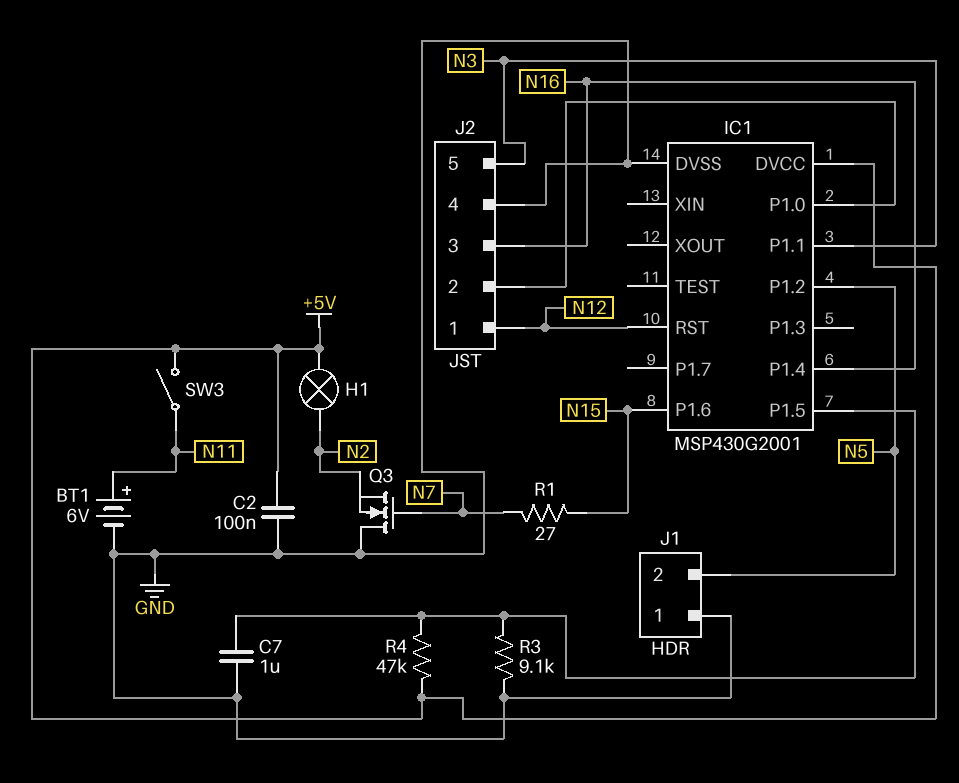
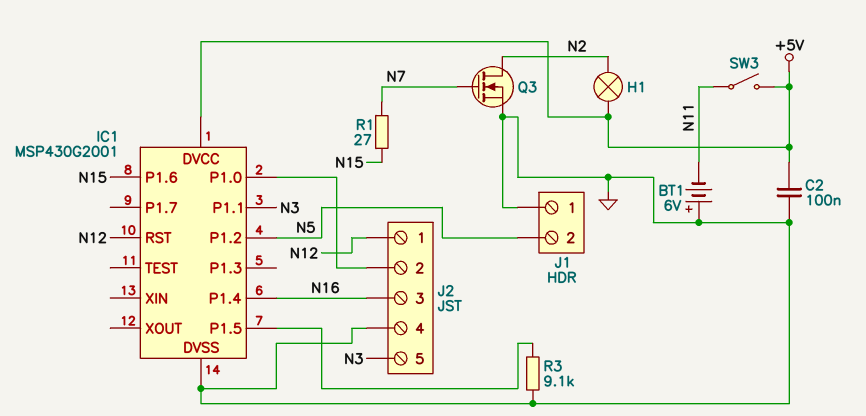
BT1: 6V (plus N11, minus GND) -> 6V (plus GND, minus N11)
C7: 1uF (GND, IC1/P1.5) -> none
Q3: NMOS (G N7, D GND, S N2) -> NMOS (G N7, D N2, S GND)
R4: 47k (+5V, IC1/P1.5) -> none

